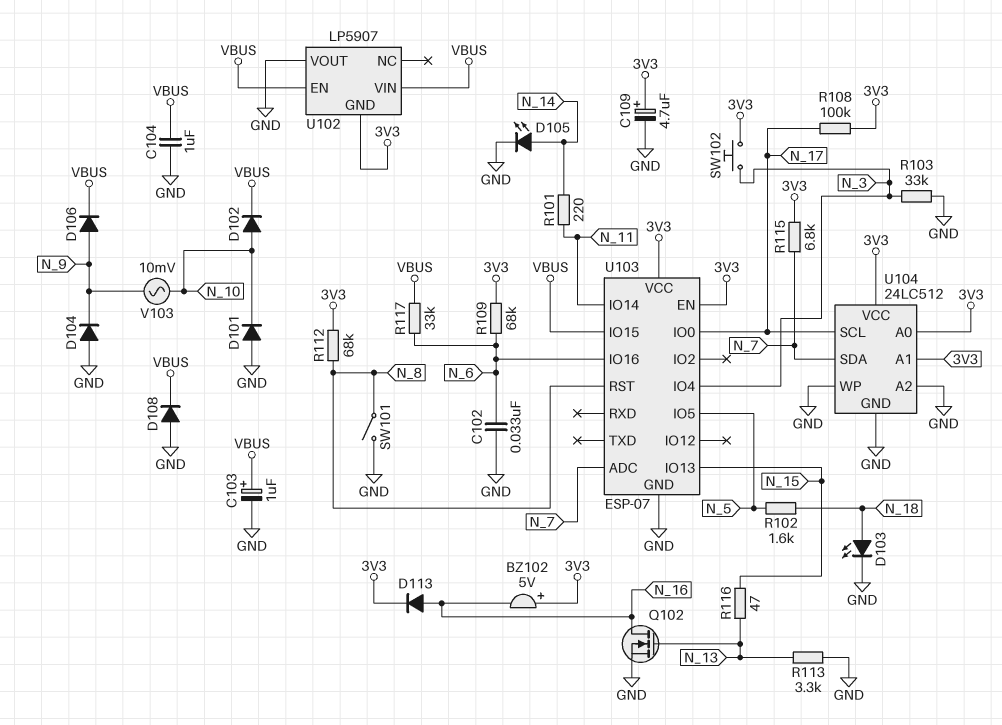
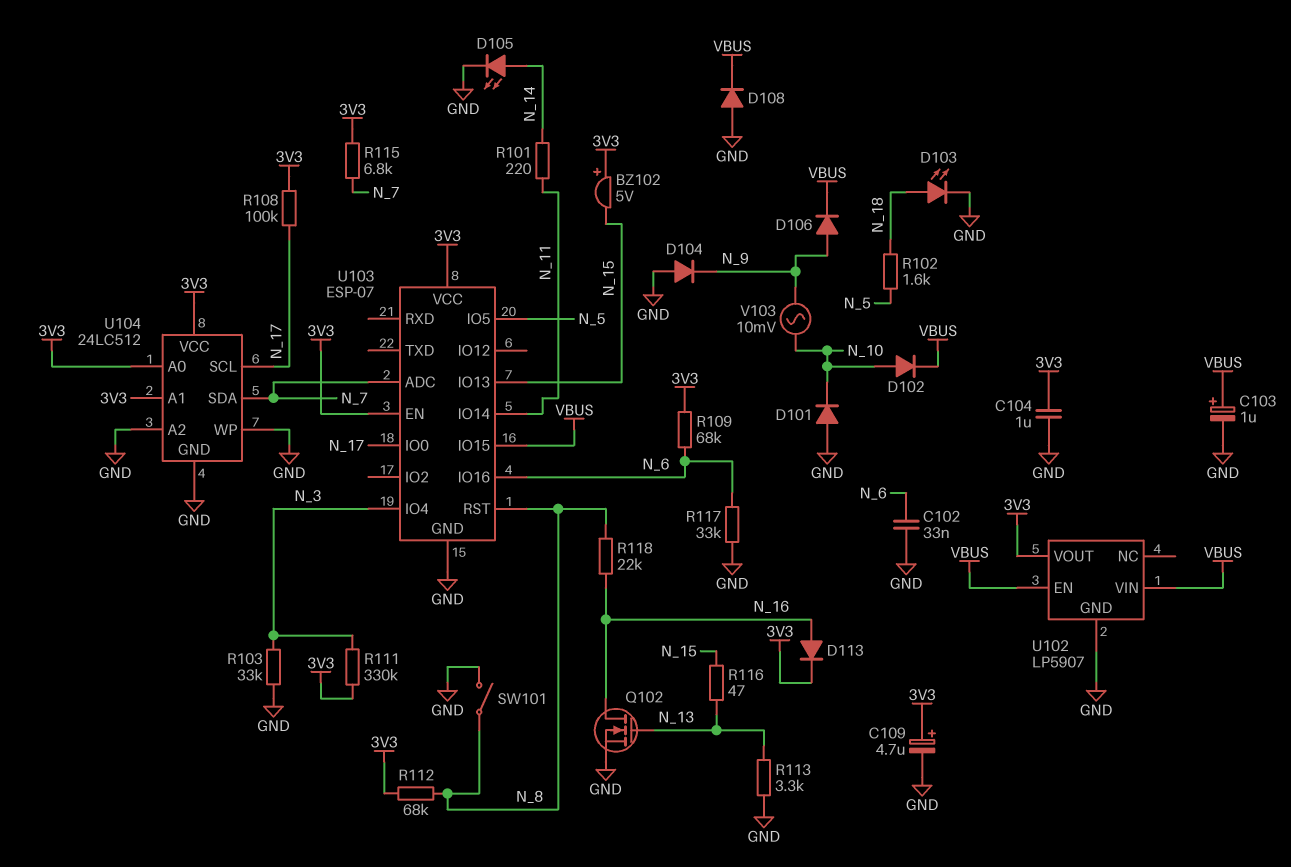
BZ102: buzzer 5V (plus 3V3, minus N_16) -> buzzer 5V (plus 3V3, minus N_15)
C104: 1uF (GND, VBUS) -> 1uF (3V3, GND)
R111: none -> 330k (3V3, N_3)
R117: 33k (N_6, VBUS) -> 33k (GND, N_6)
R118: none -> 22k (N_8, N_16)
SW102: button (3V3, N_3) -> none
U102 pin GND: 3V3 -> GND
U102 pin VOUT: GND -> 3V3

